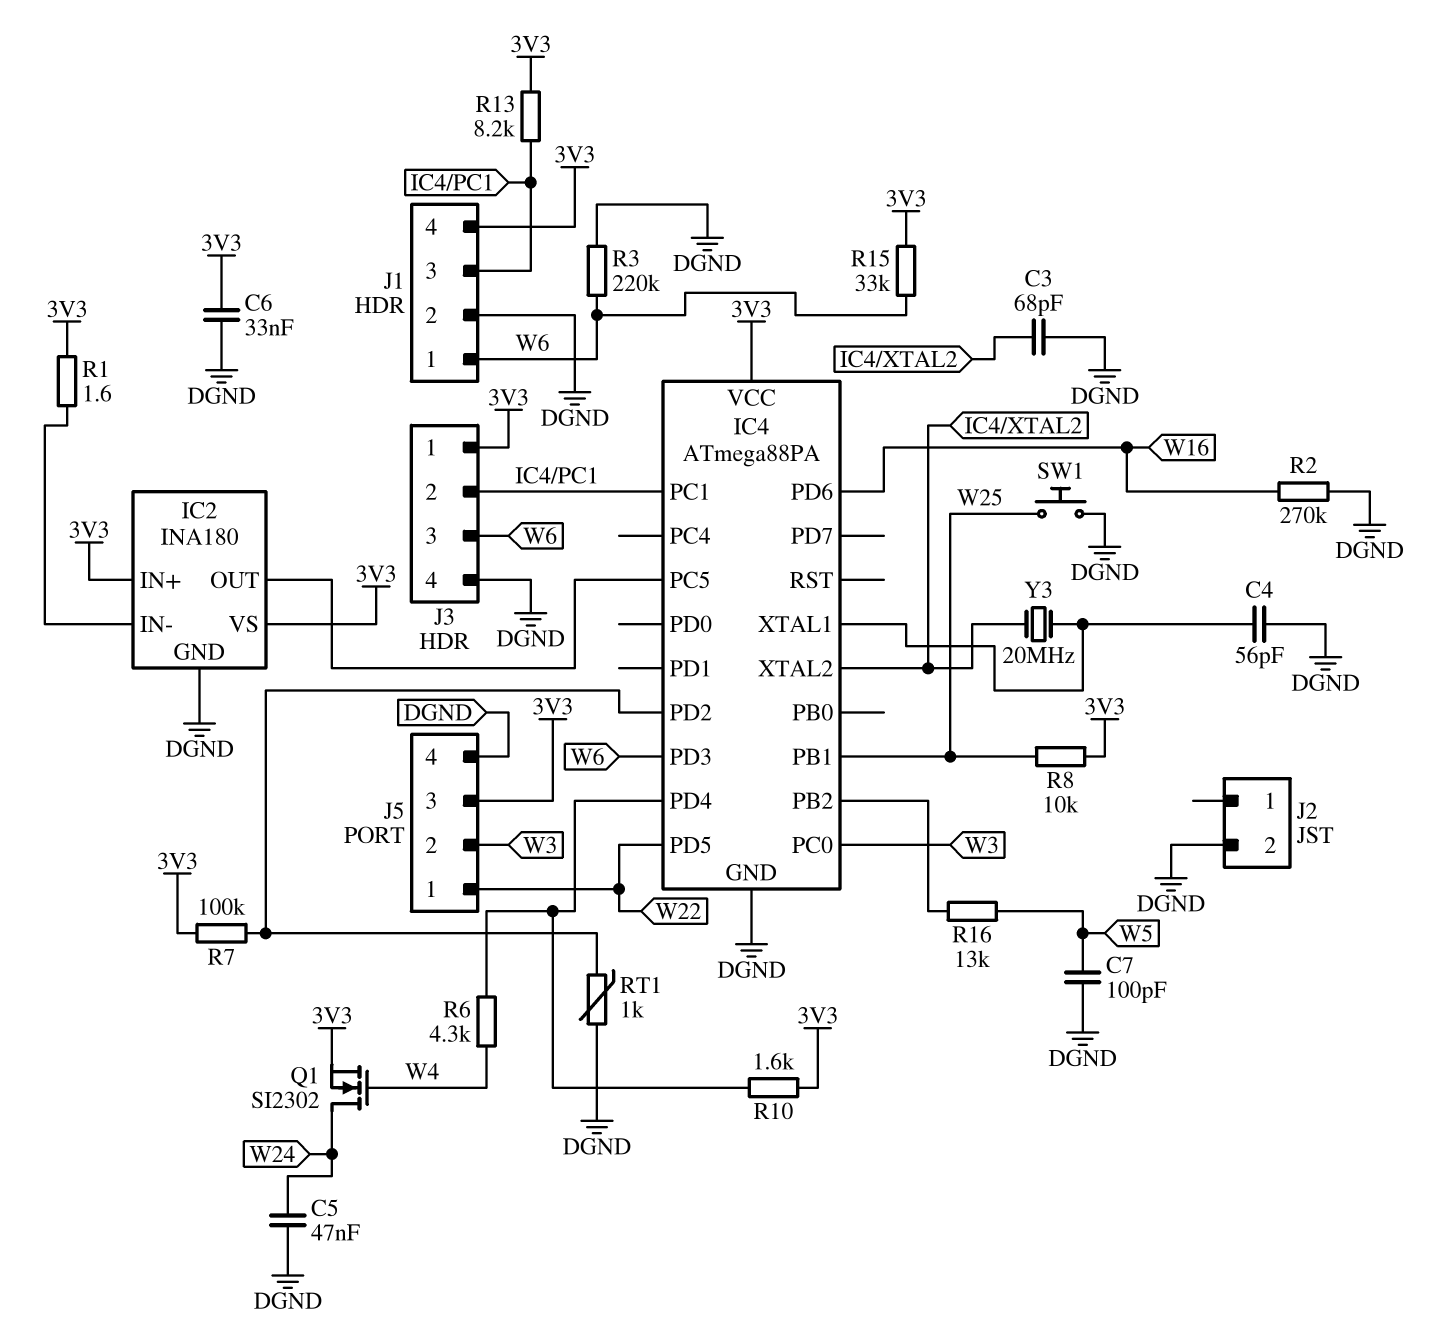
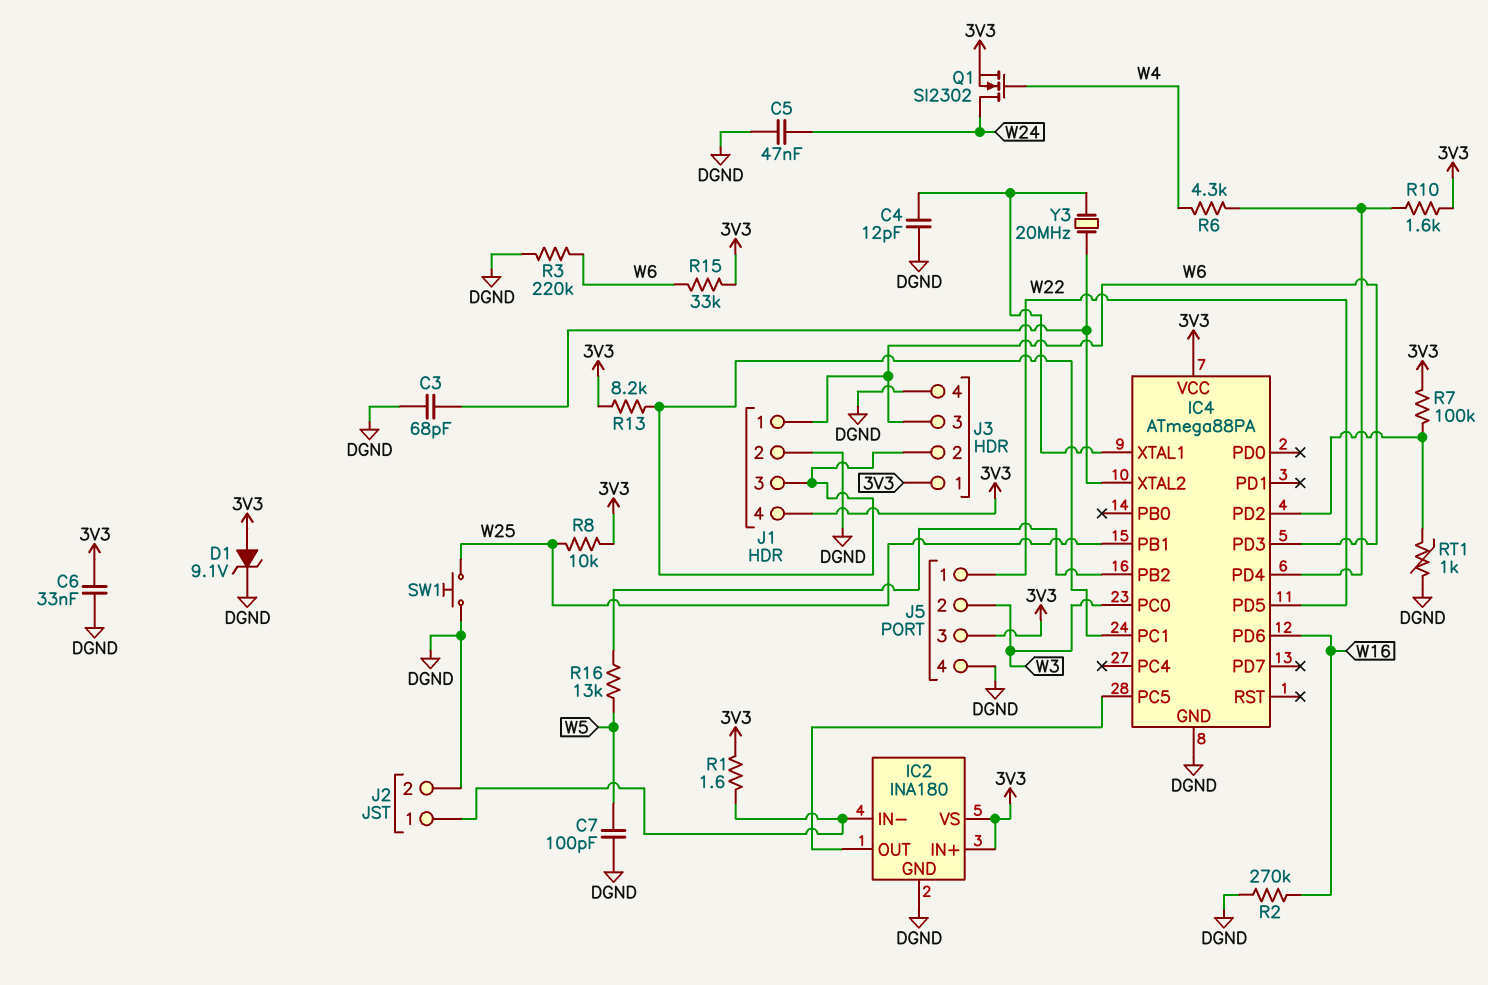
C4: 56pF (DGND, IC4/XTAL1) -> 12pF (DGND, IC4/XTAL1)
D1: none -> zener 9.1V (A 3V3, K DGND)
J2 pin 1: none -> IC2/IN-

